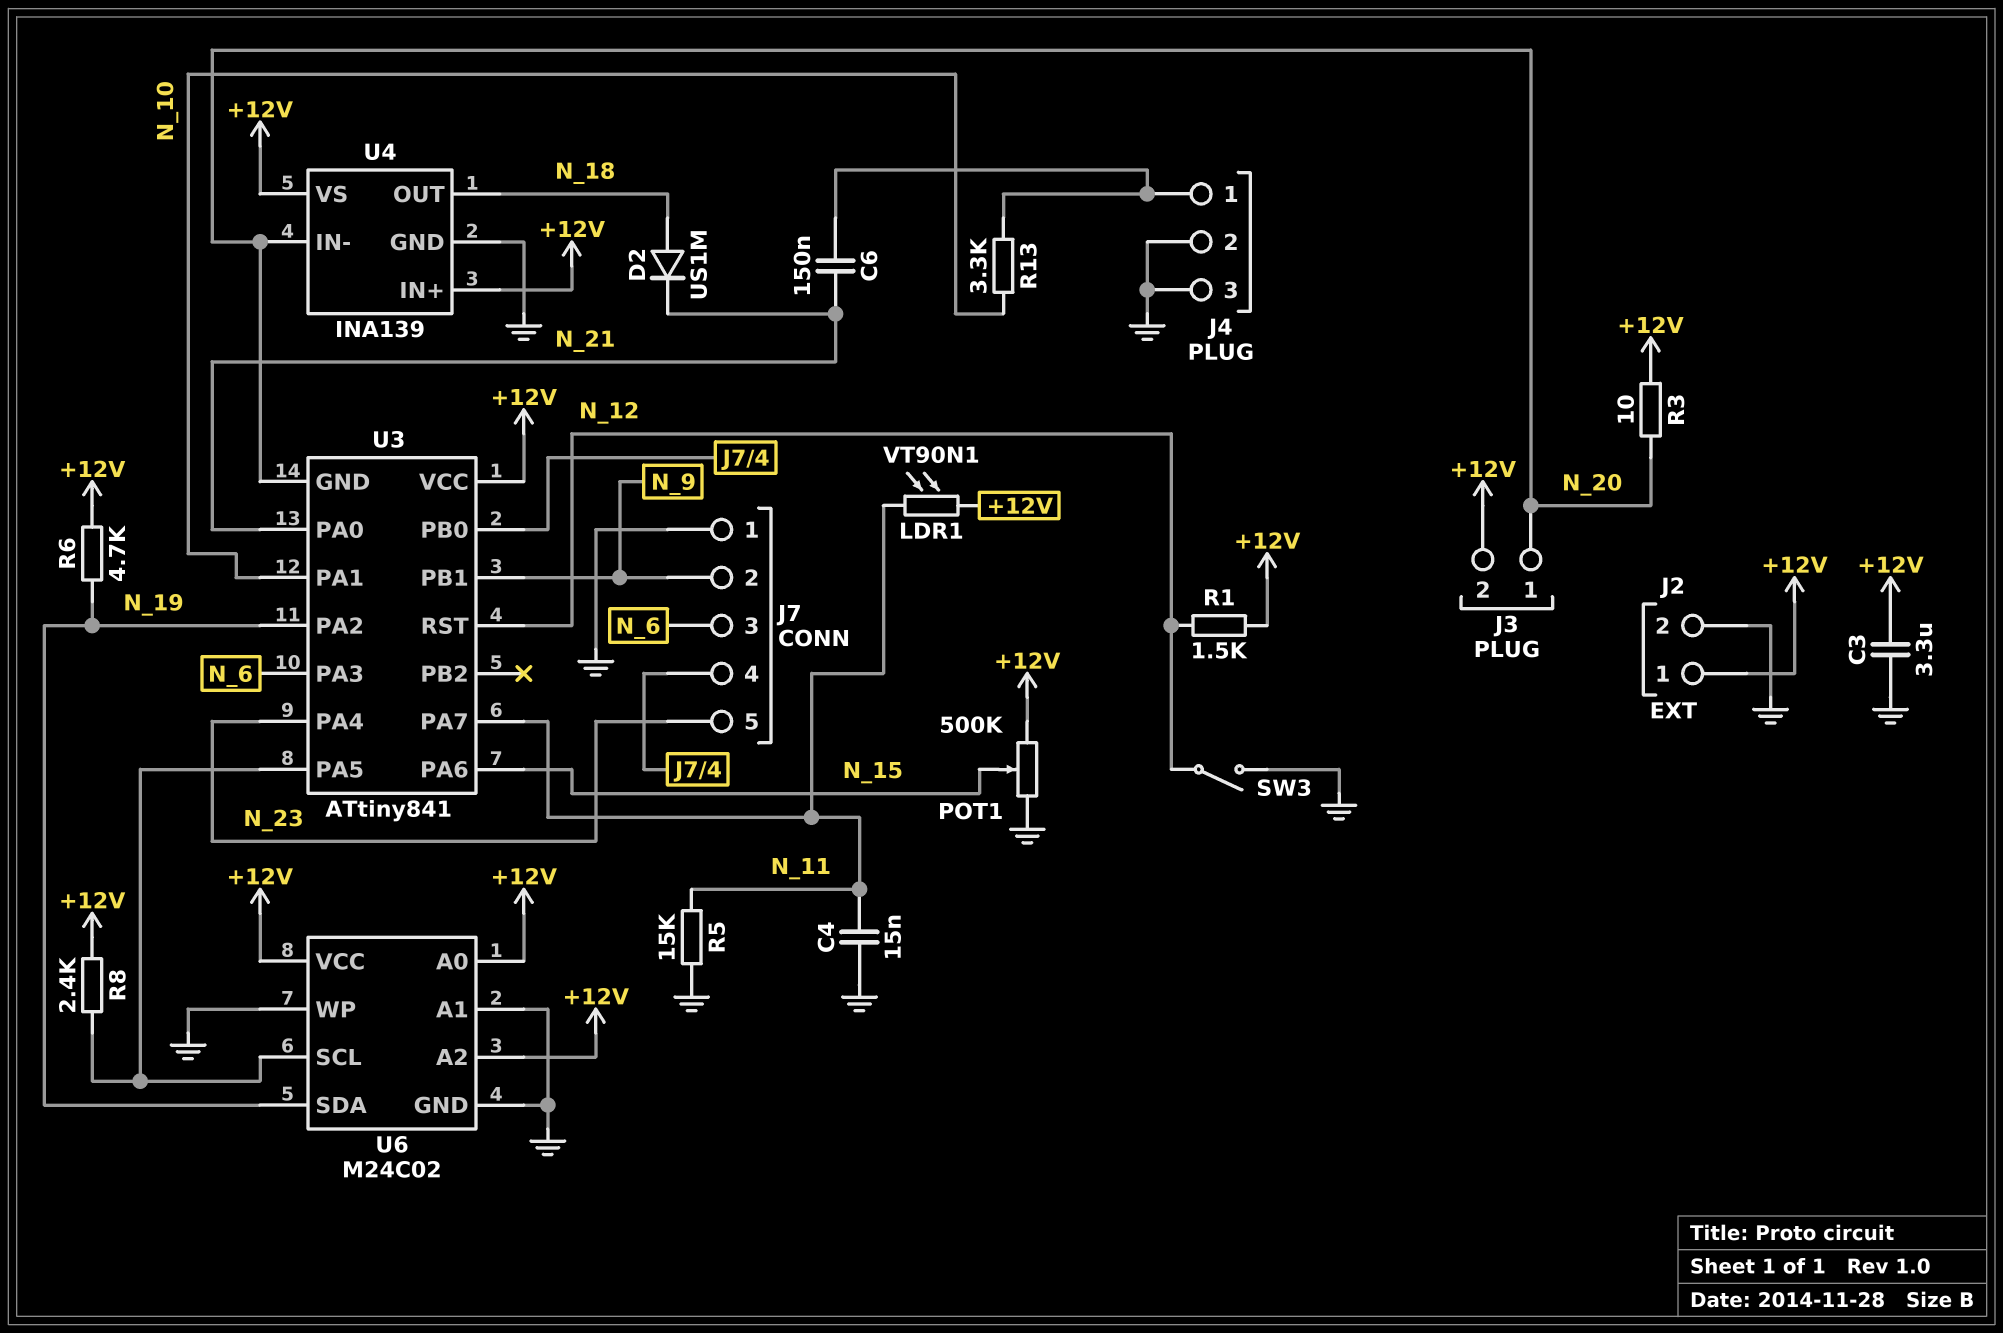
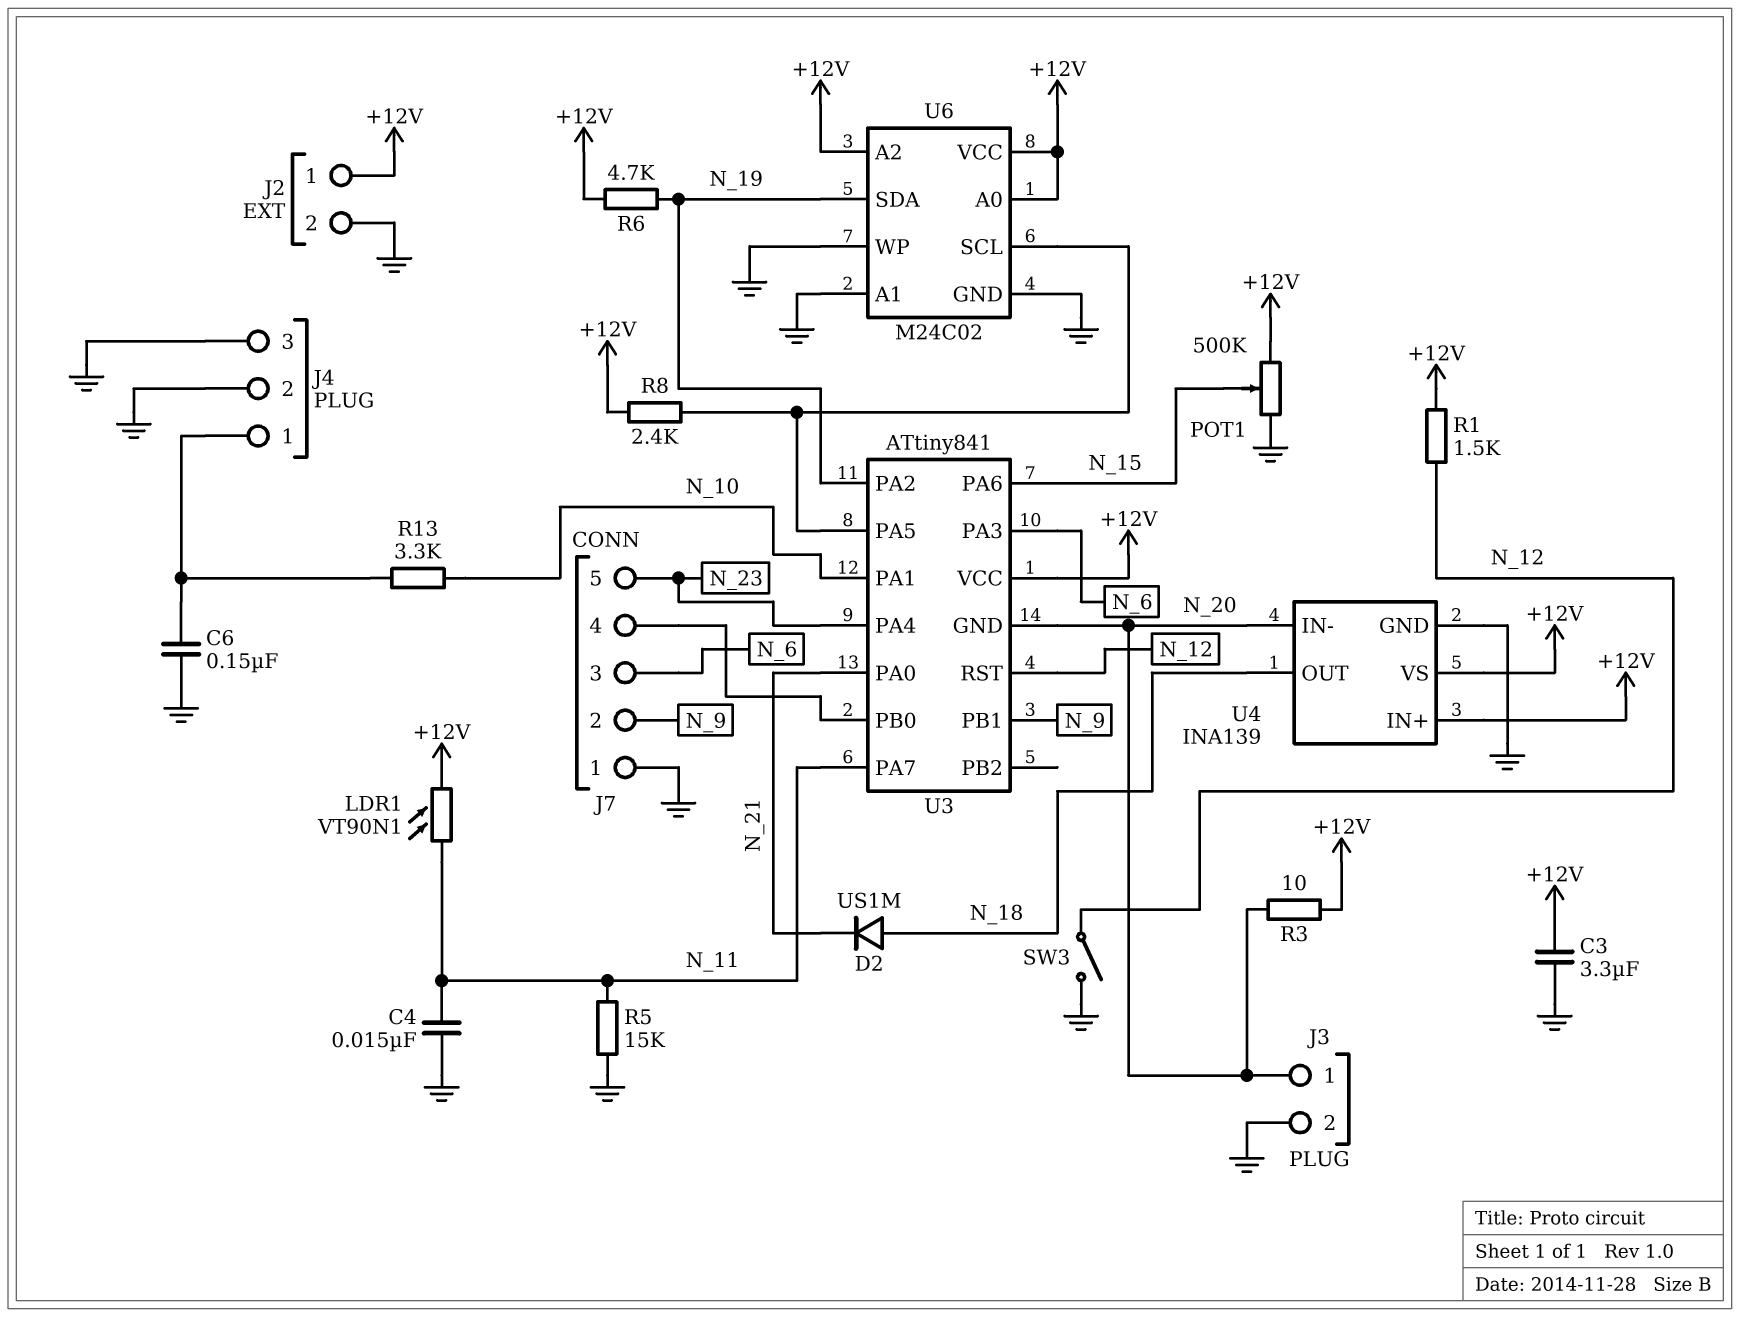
C6: 150nF (J4/1, N_21) -> 150nF (GND, J4/1)
J3 pin 2: +12V -> GND

